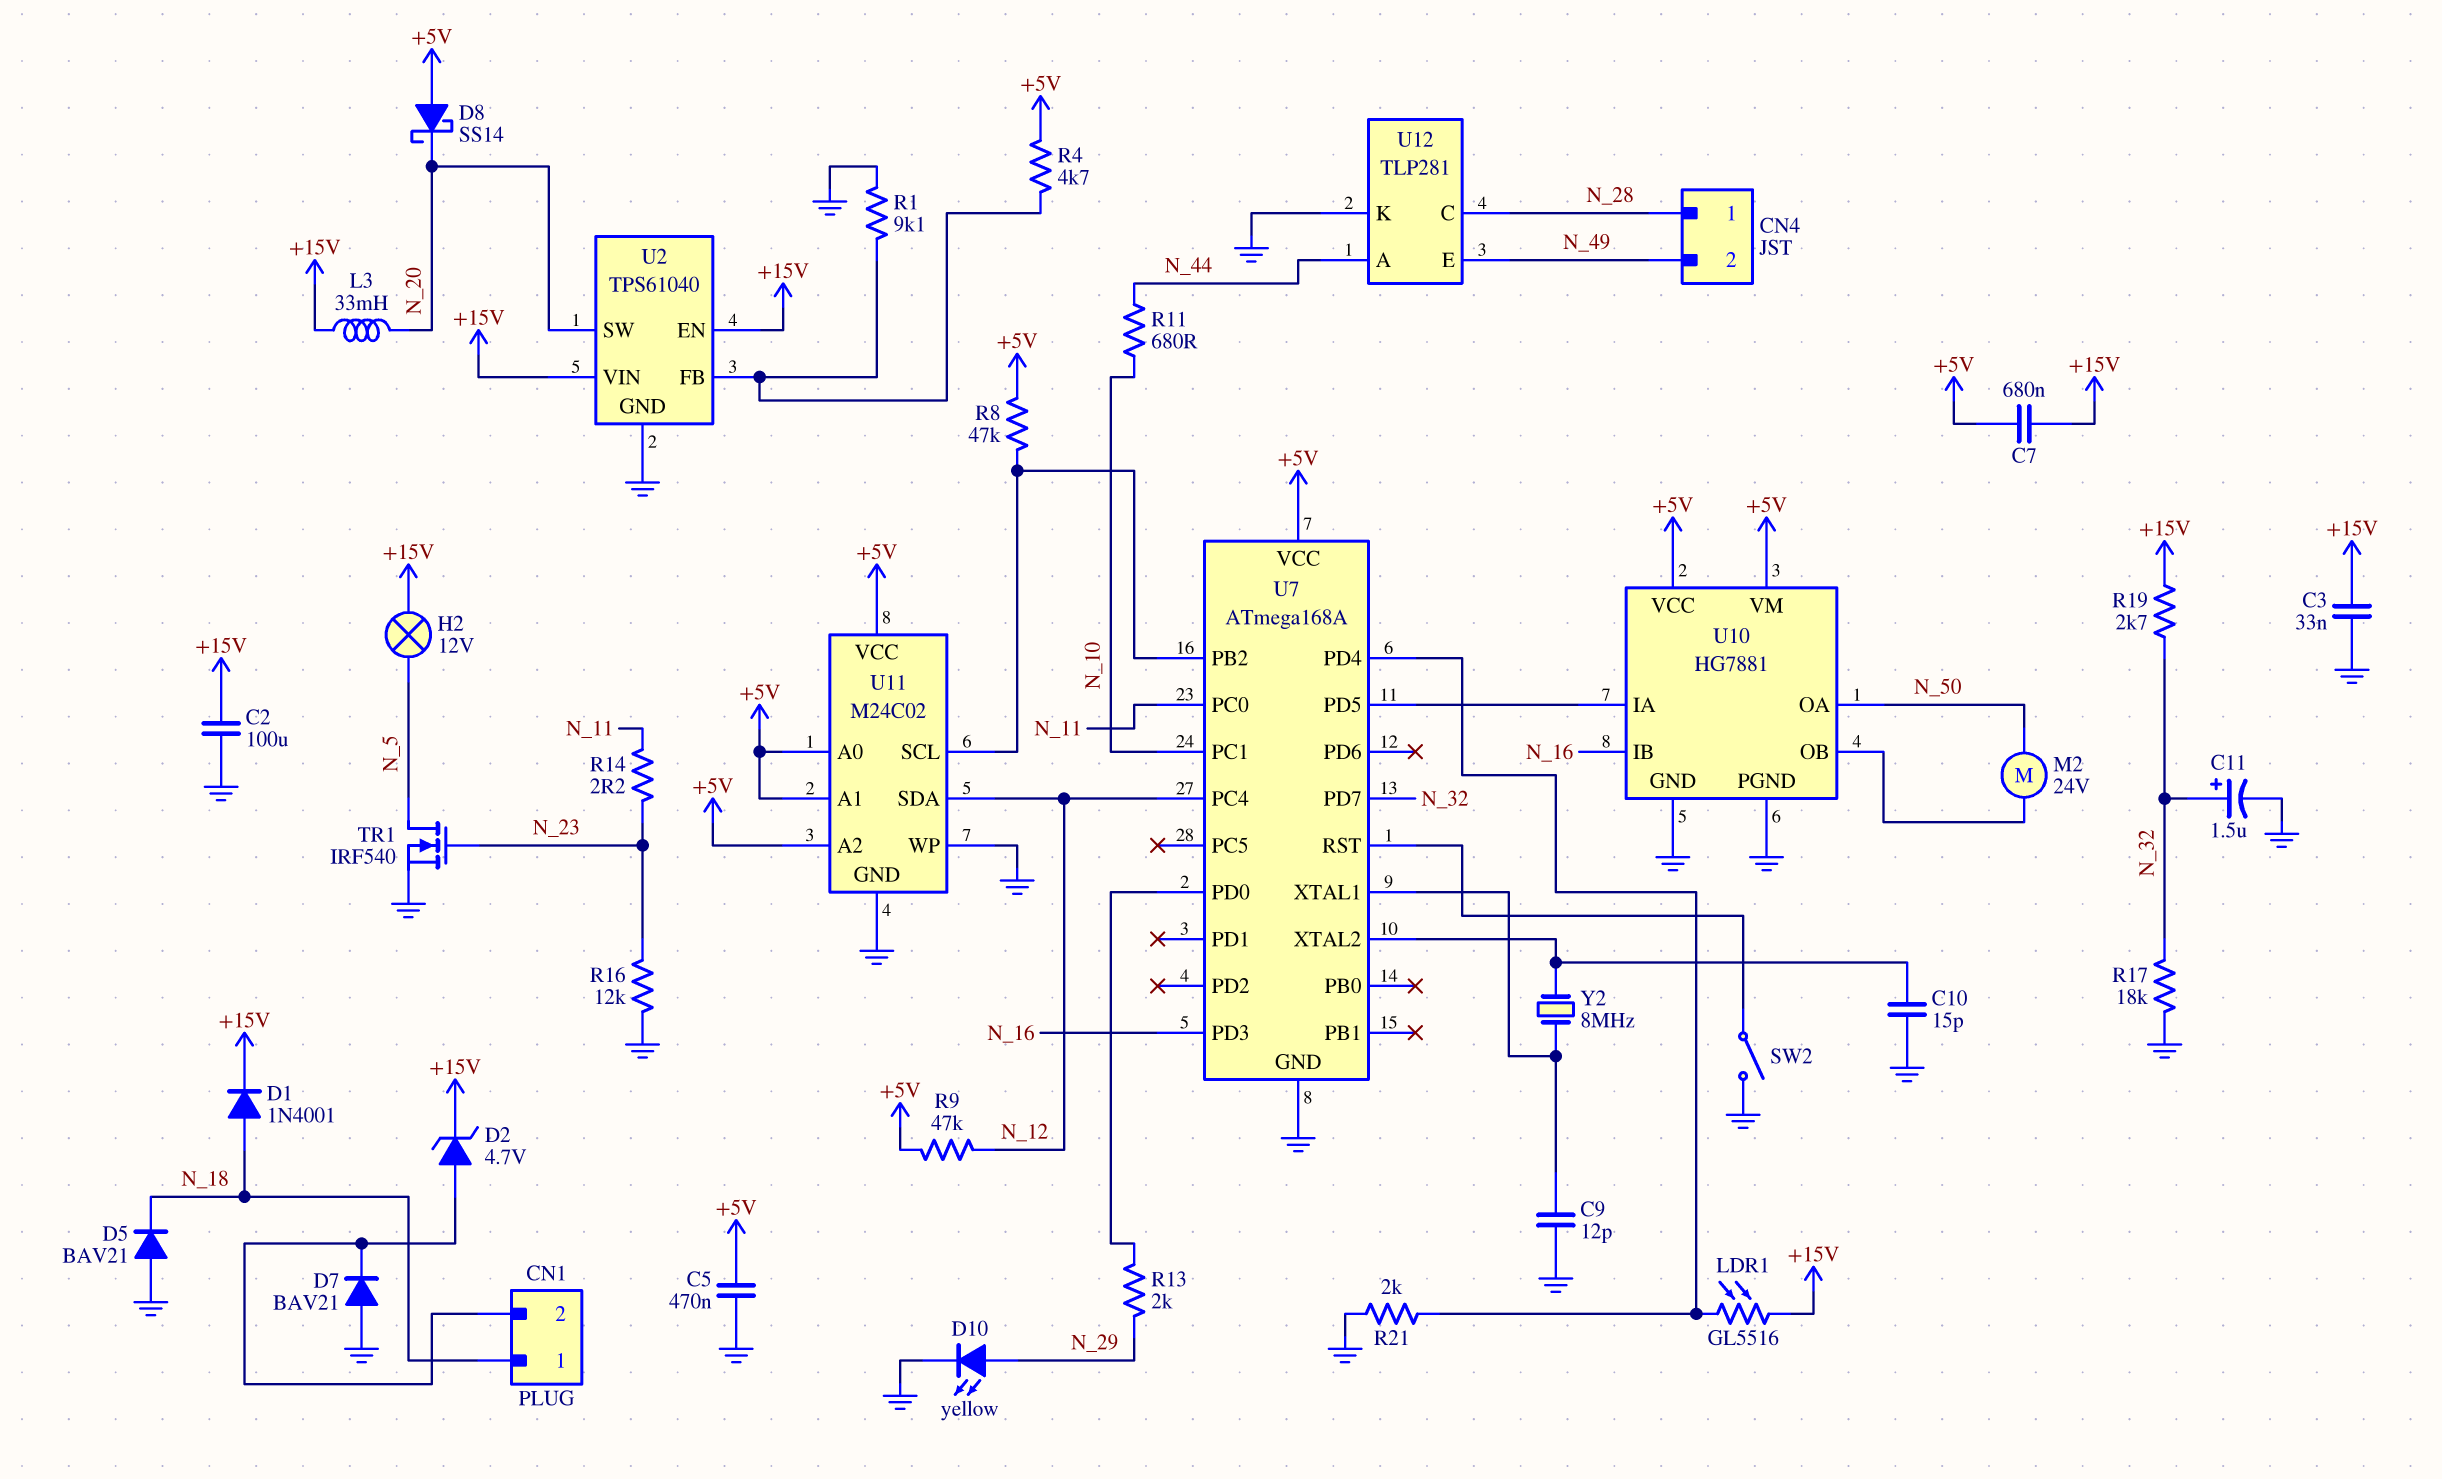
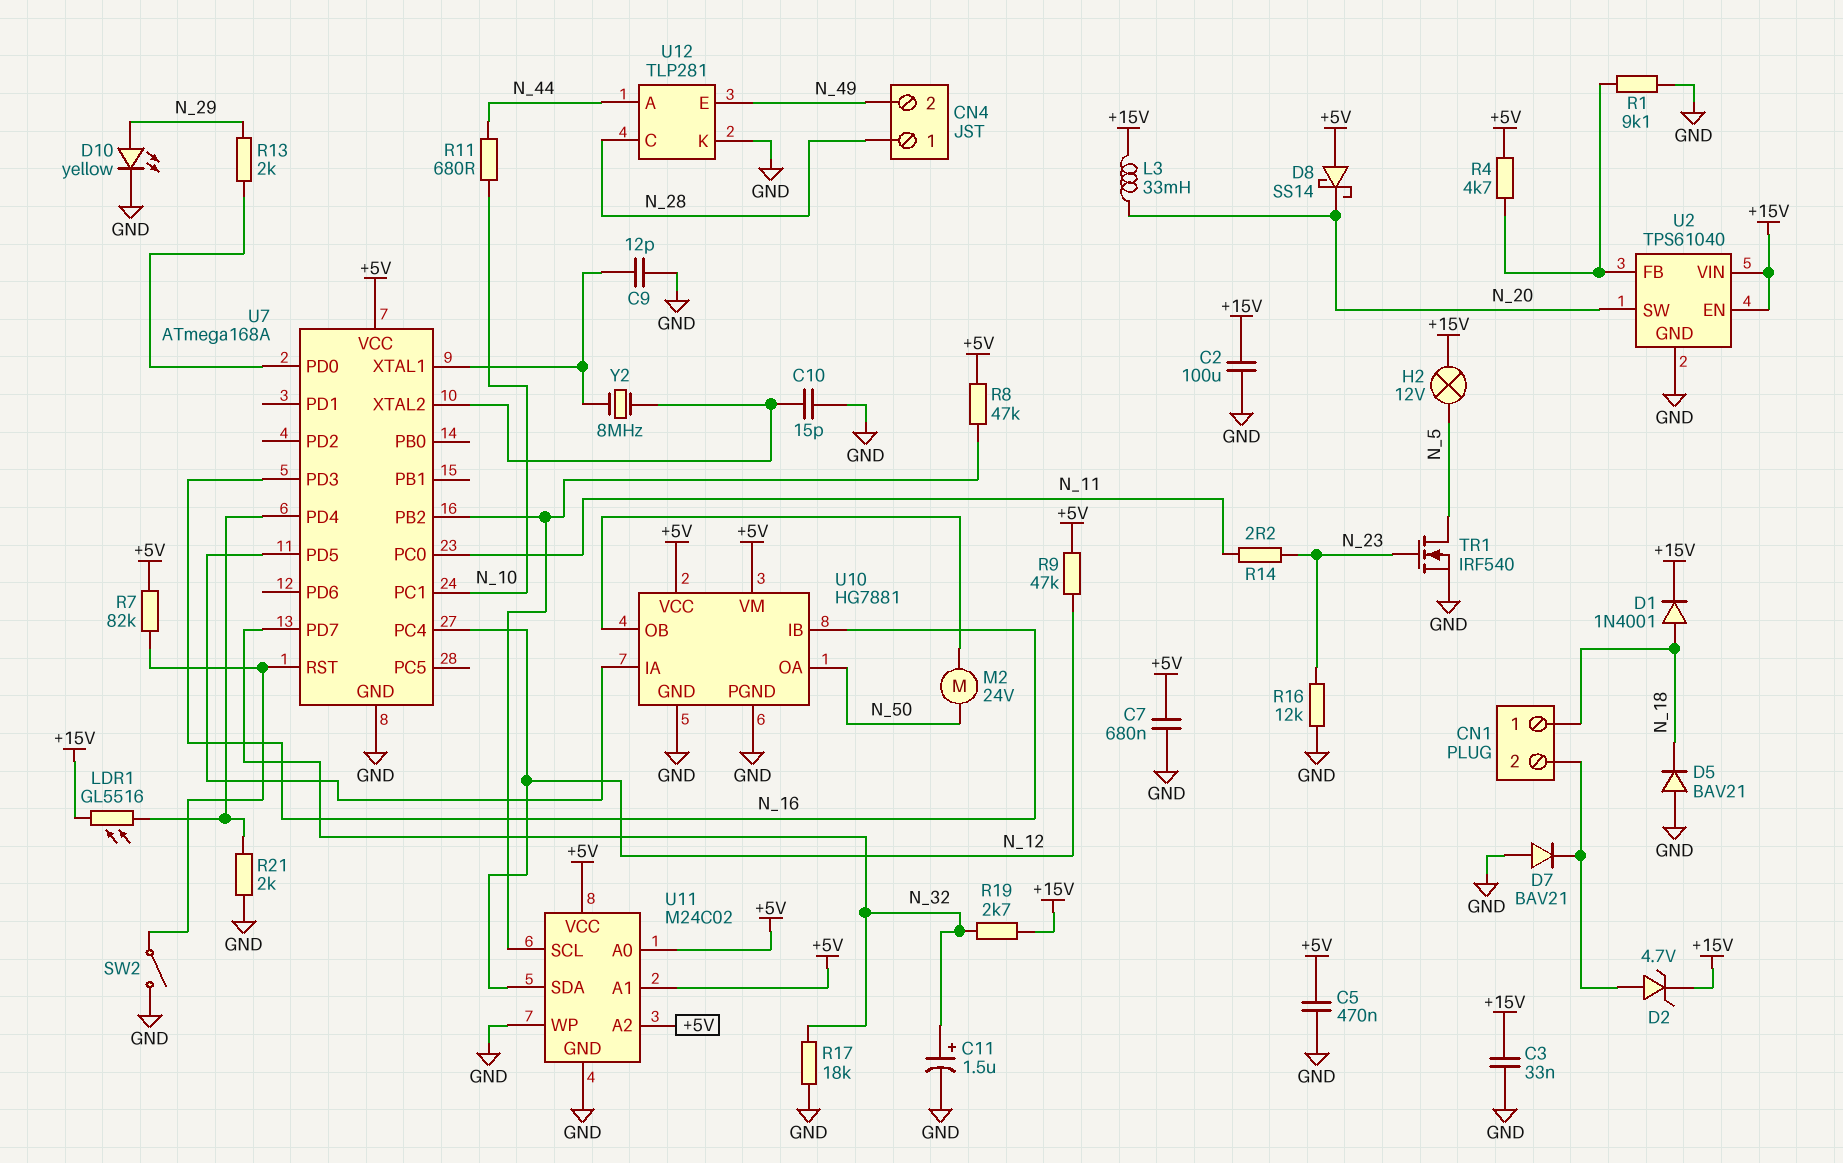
C7: 680nF (+5V, +15V) -> 680nF (+5V, GND)
R7: none -> 82k (+5V, U7/RST)

